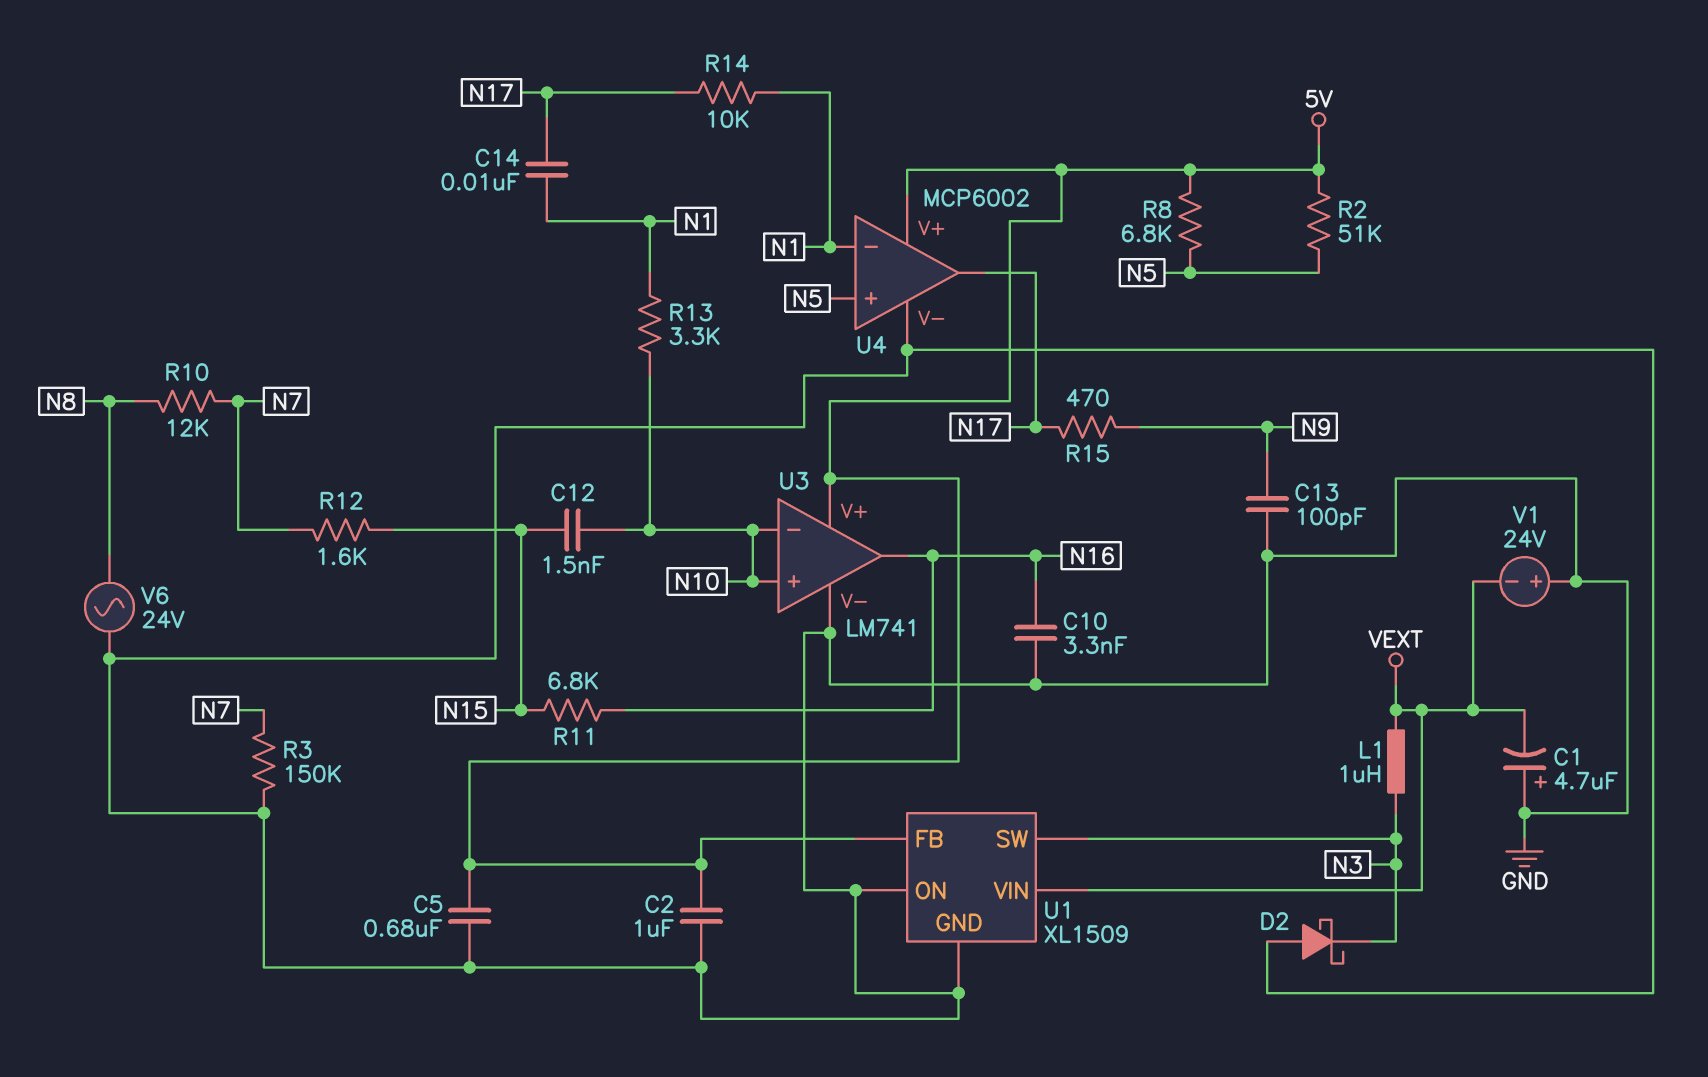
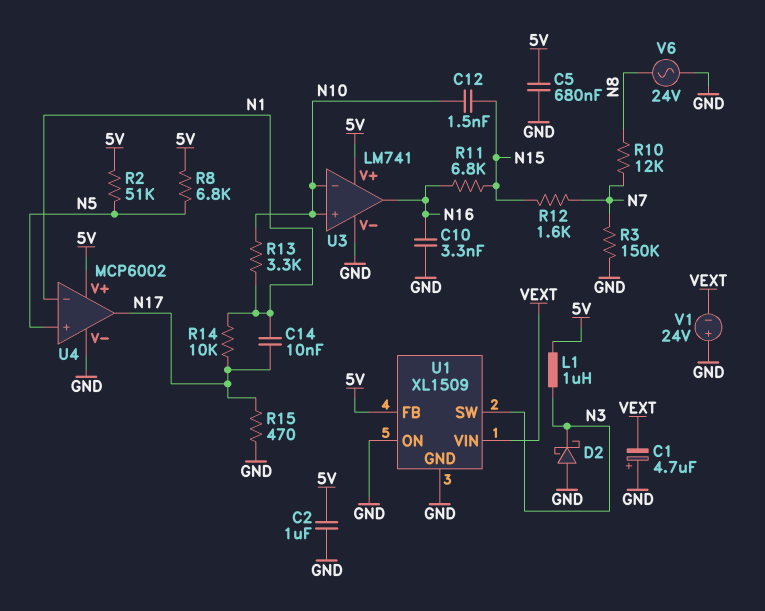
C13: 100pF (GND, N9) -> none
L1: 1uH (N3, VEXT) -> 1uH (5V, N3)
R15: 470 (N9, N17) -> 470 (GND, N17)

